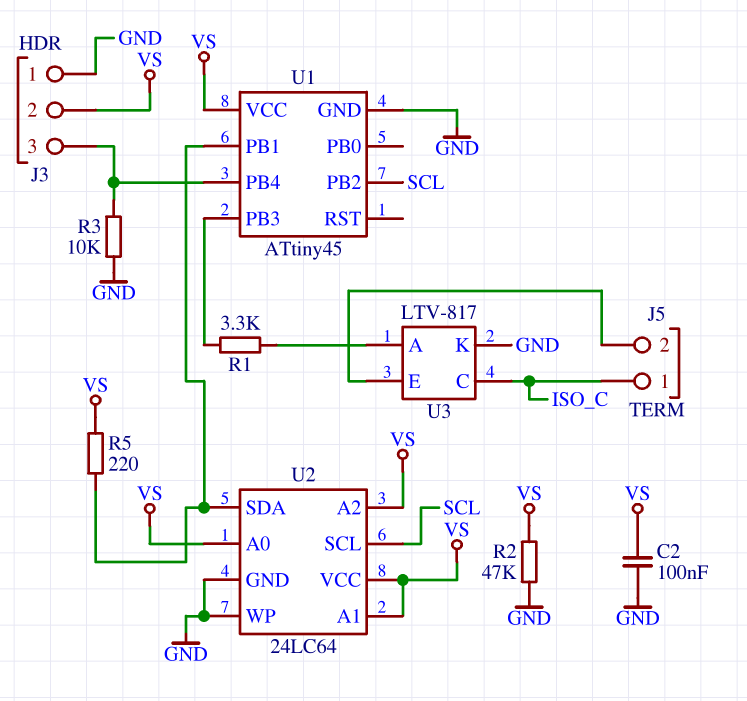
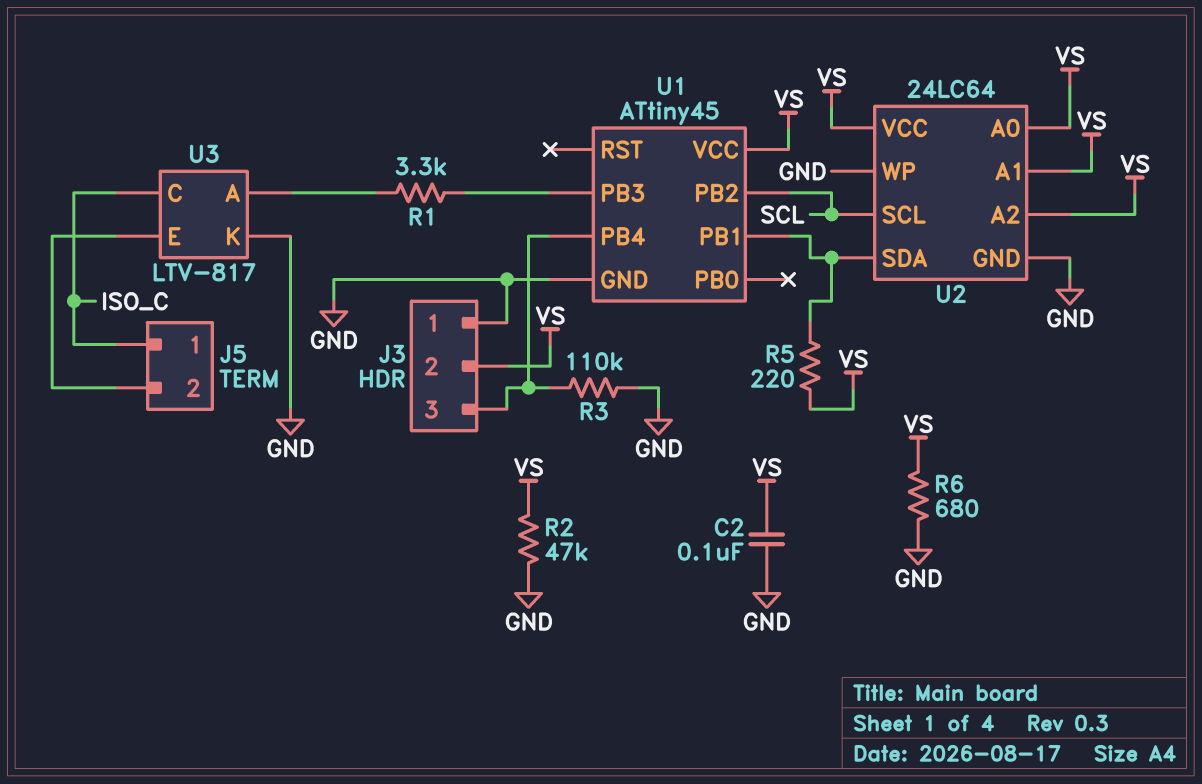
R3: 10k (GND, J3/3) -> 110k (GND, J3/3)
R6: none -> 680 (GND, VS)

